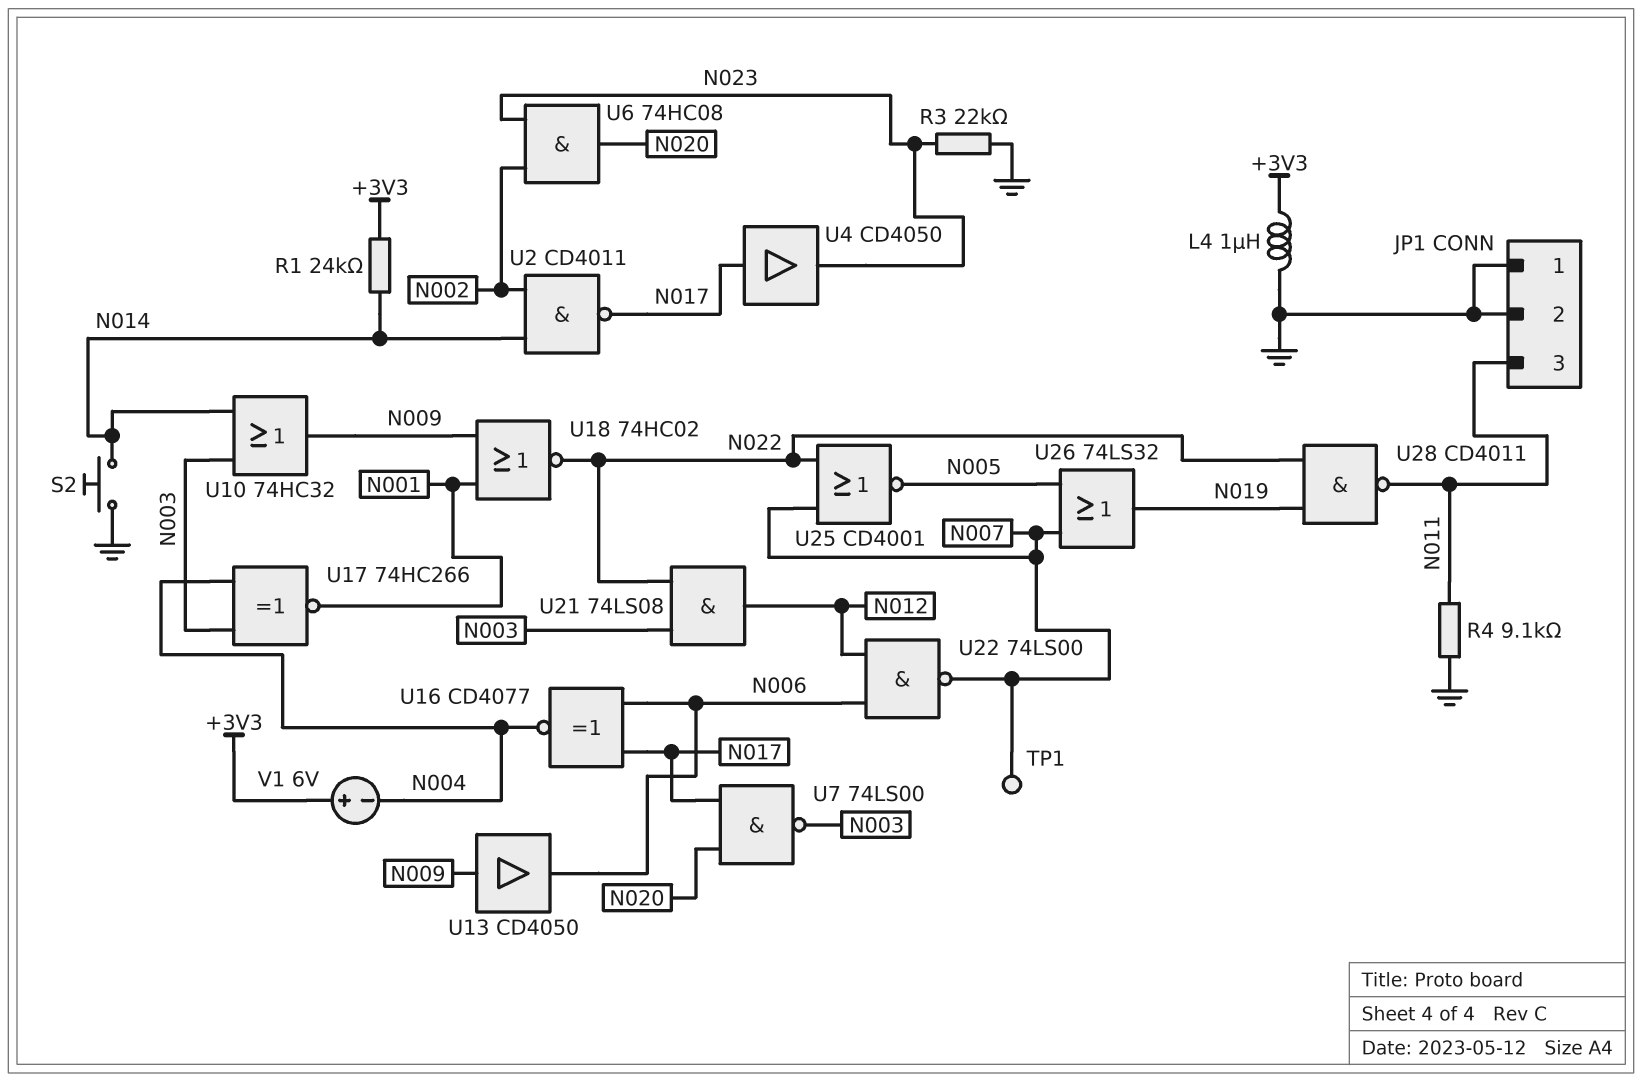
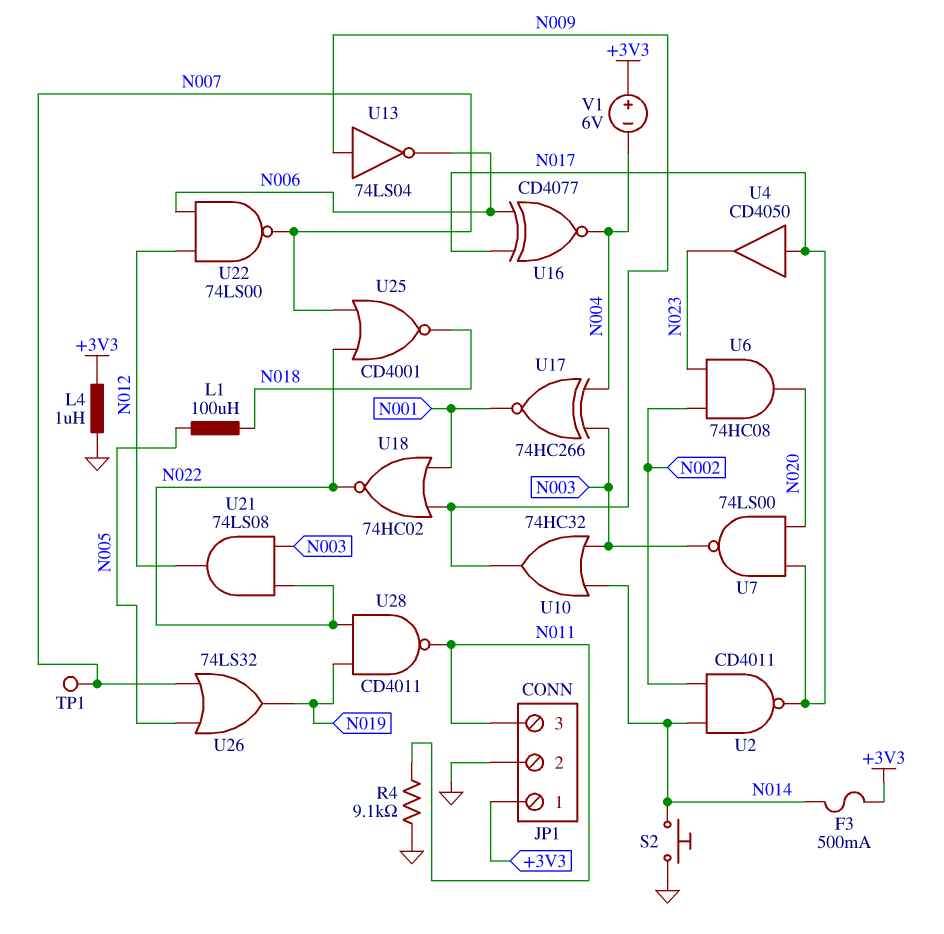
F3: none -> 500mA (+3V3, N014)
JP1 pin 1: GND -> +3V3
L1: none -> 100uH (N005, N018)
R1: 24k (+3V3, N014) -> none
R3: 22k (GND, N023) -> none
U13: buffer CD4050 (in N009, out N006) -> NOT 74LS04 (in N009, out N006)
U25: NOR CD4001 (in N007, in N022, out N005) -> NOR CD4001 (in N007, in N022, out N018)

